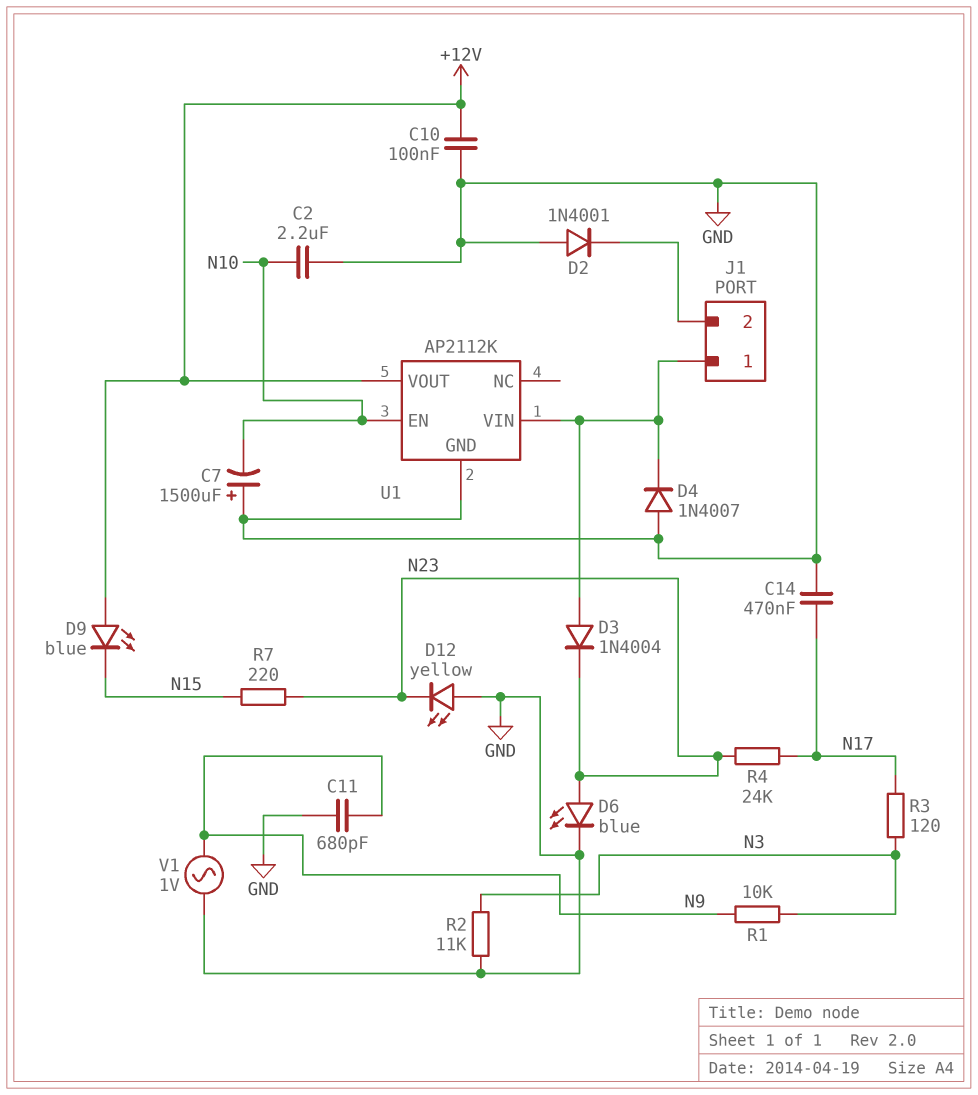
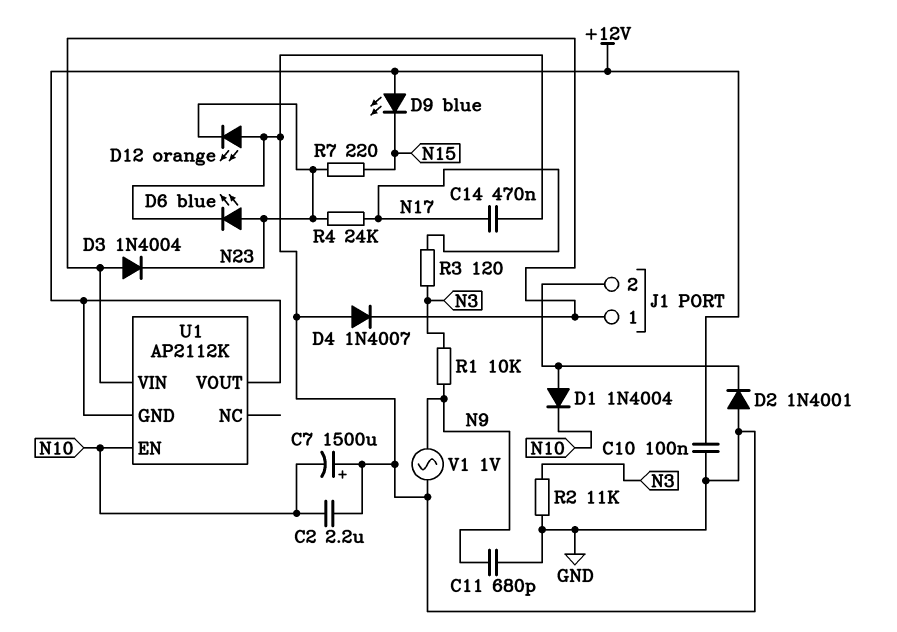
D1: none -> diode 1N4004 (A J1/2, K N10)
D12: LED yellow (A GND, K N23) -> LED orange (A GND, K N23)
U1 pin GND: GND -> +12V

